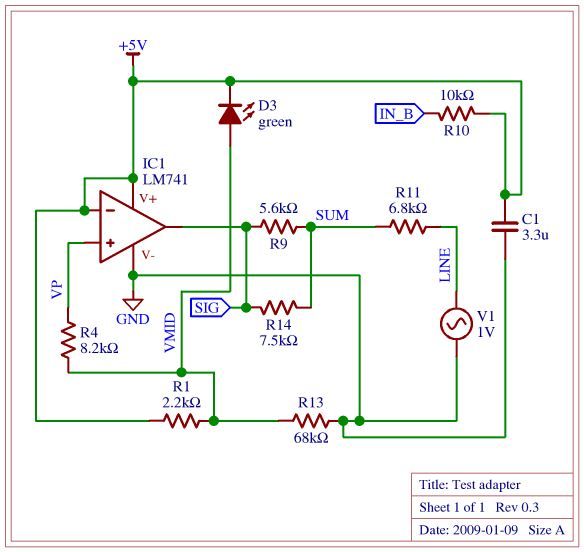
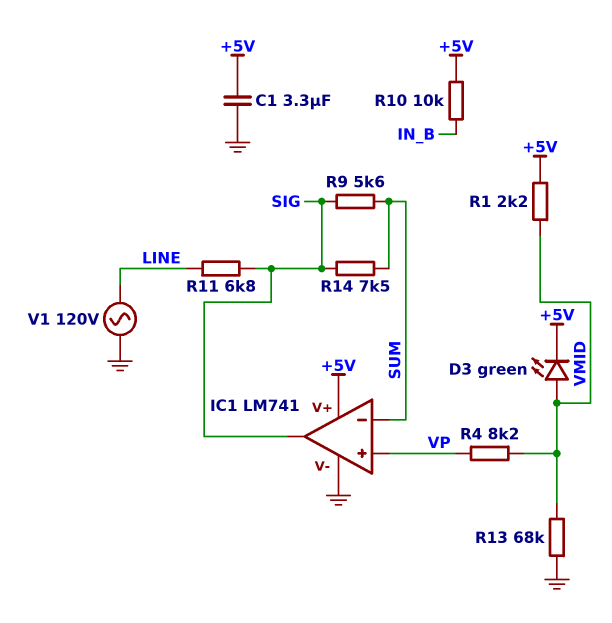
IC1 pin in-: +5V -> SUM
R11: 6.8k (LINE, SUM) -> 6.8k (LINE, SIG)
V1: AC 1V (GND, LINE) -> AC 120V (GND, LINE)

